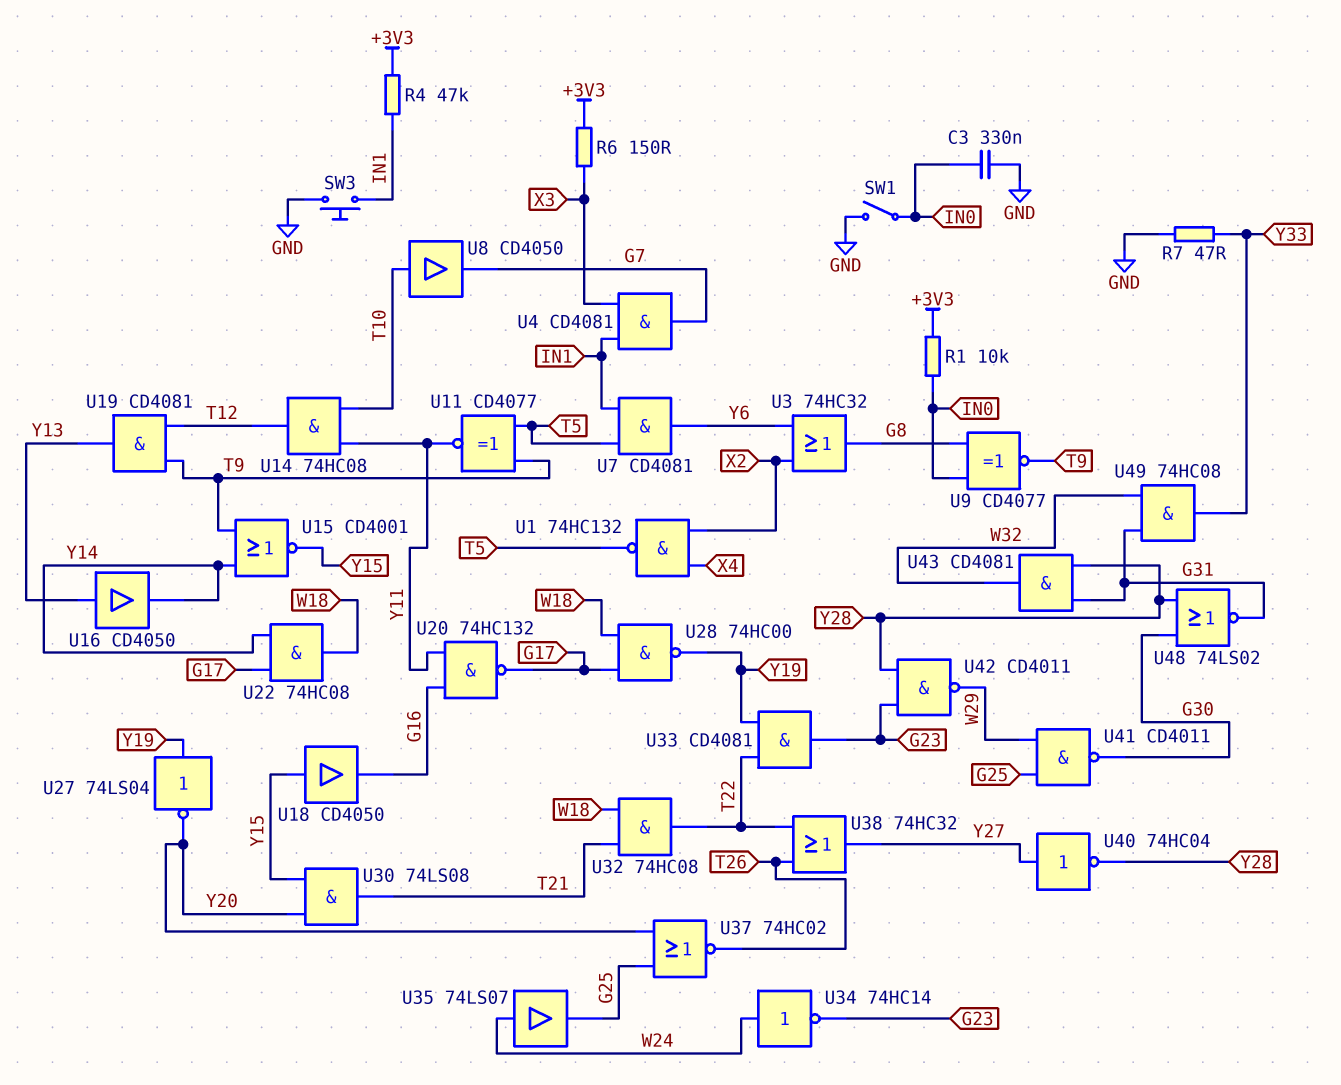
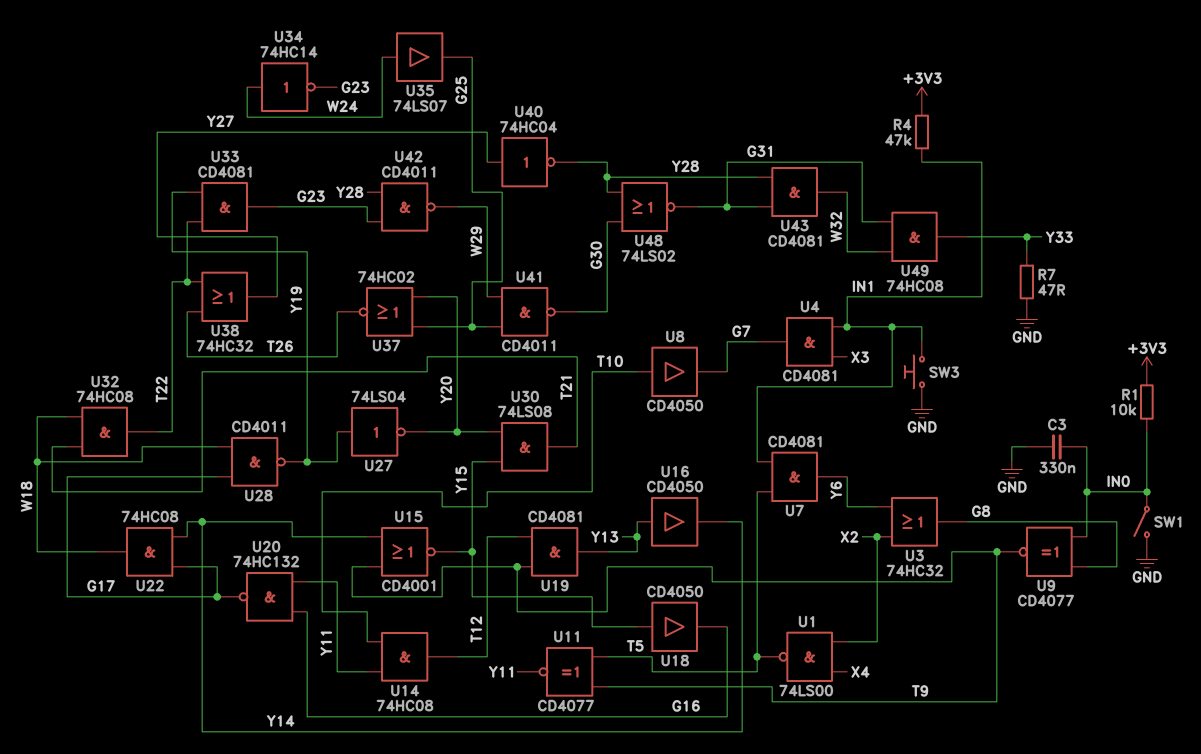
R6: 150 (+3V3, X3) -> none
U1: NAND 74HC132 (in X2, in X4, out T5) -> NAND 74LS00 (in X2, in X4, out T5)
U28: NAND 74HC00 (in G17, in W18, out Y19) -> NAND CD4011 (in G17, in W18, out Y19)

